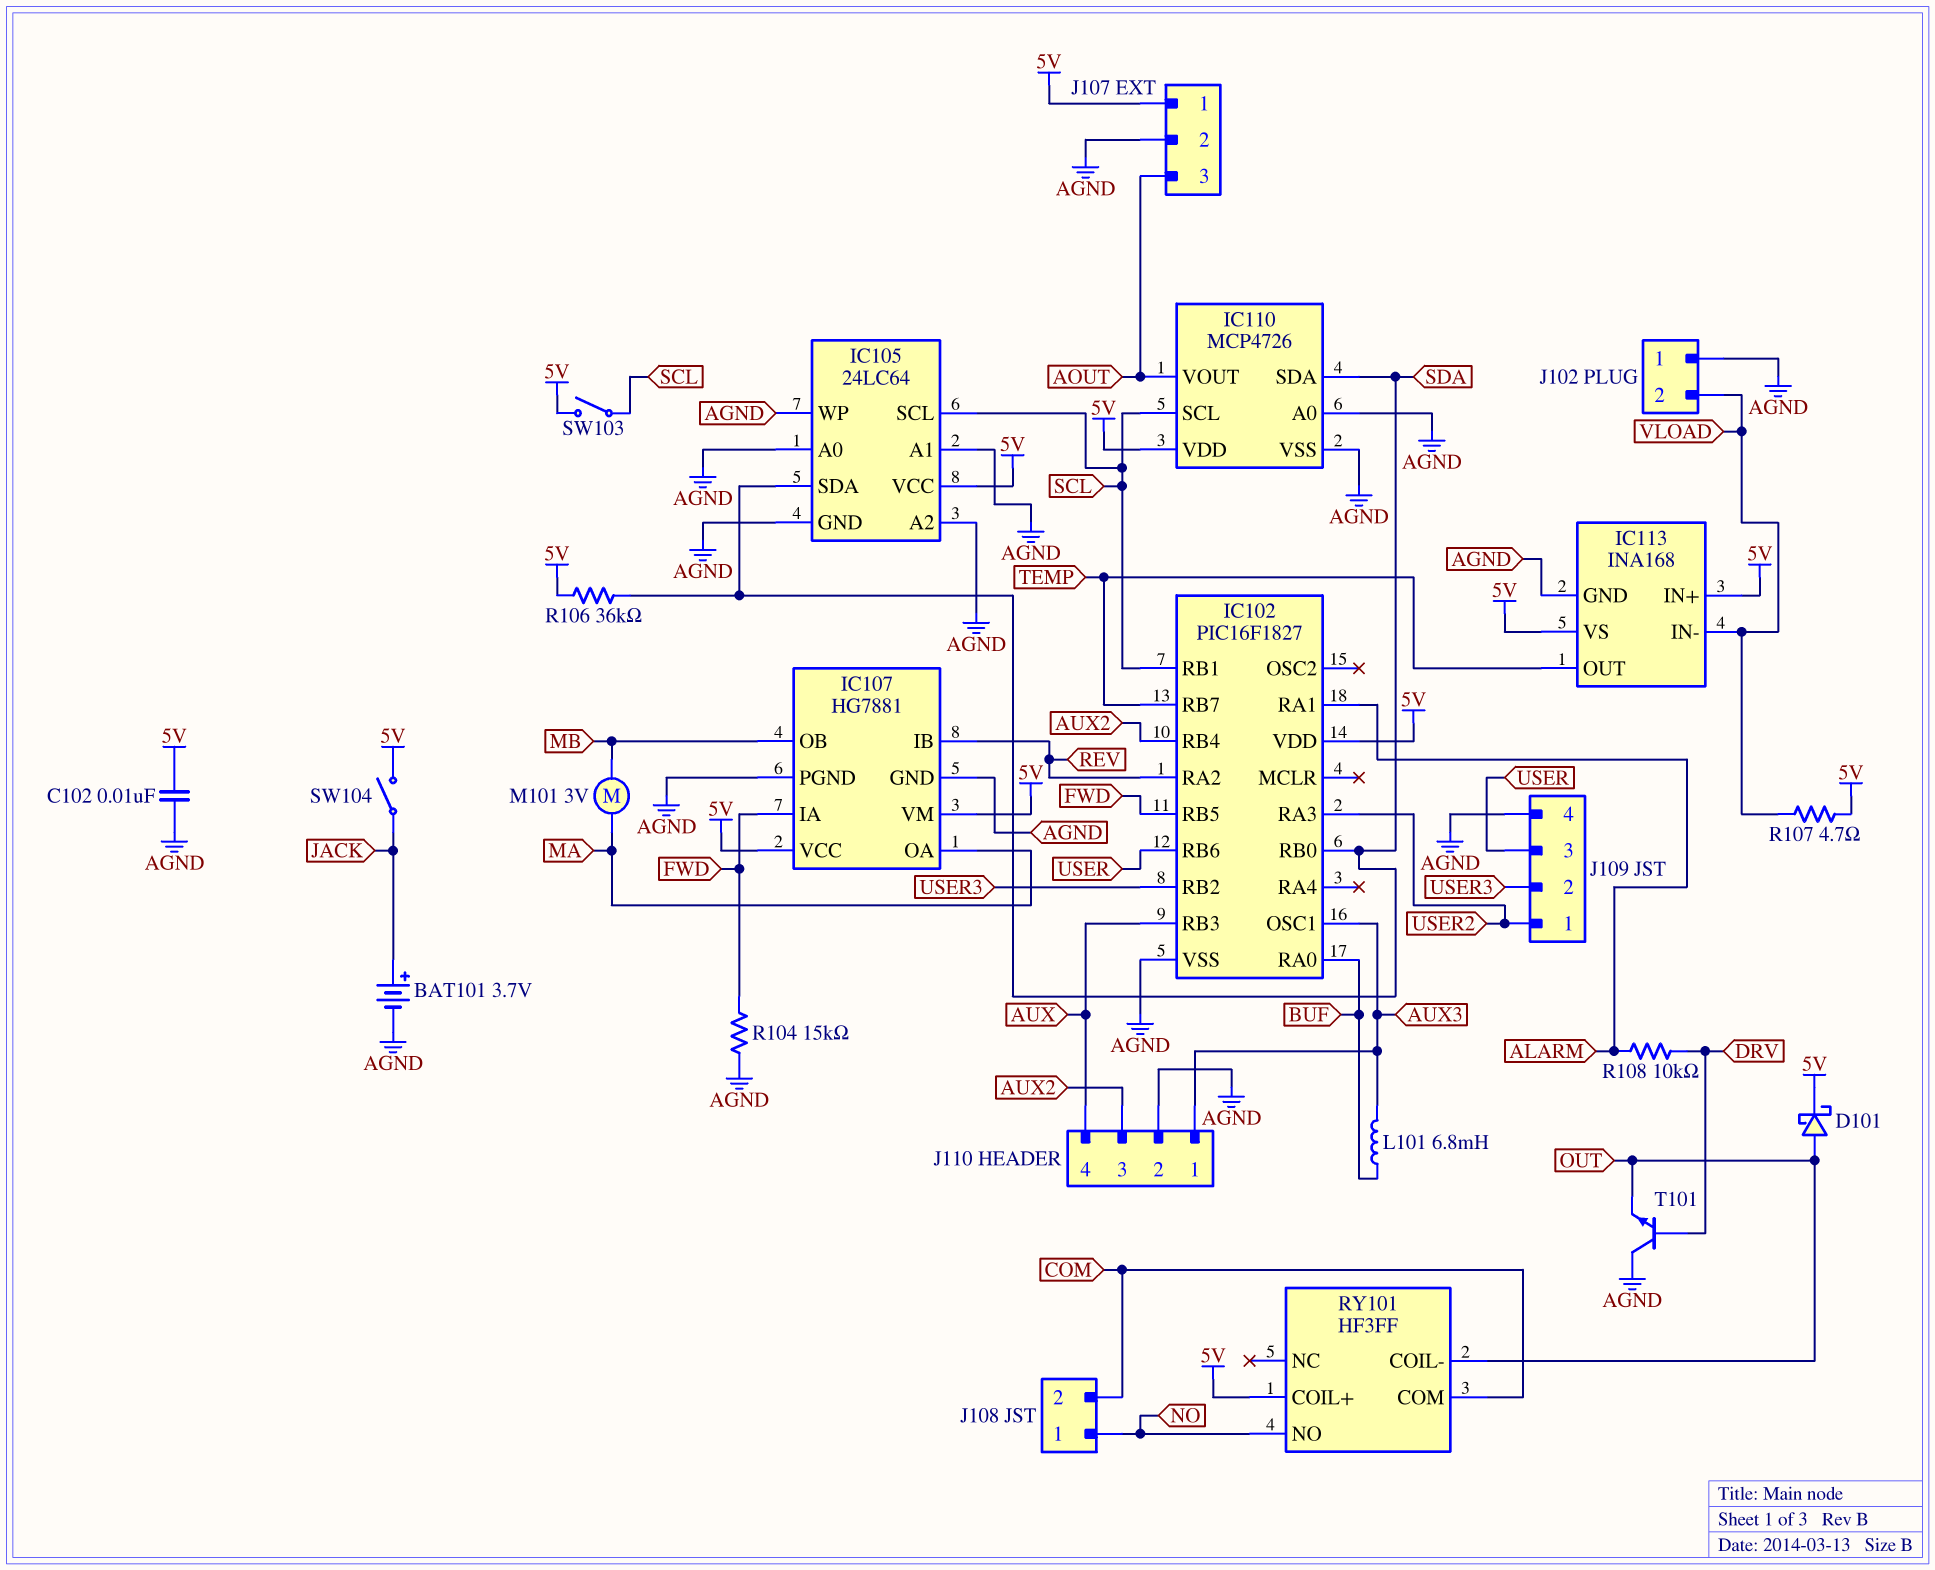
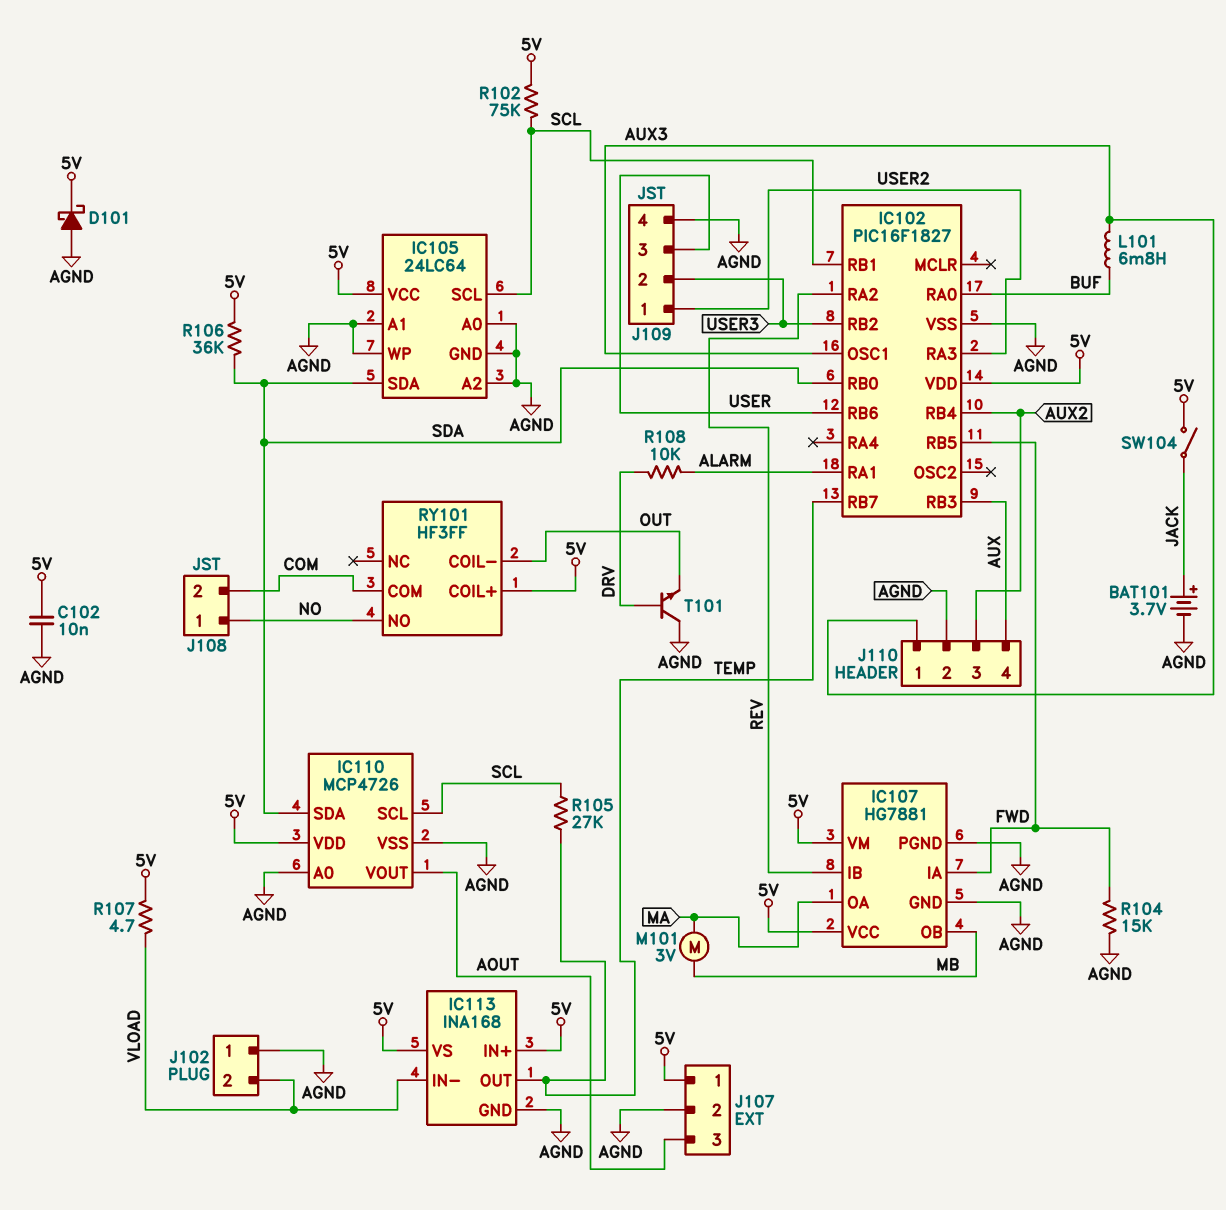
D101: schottky (A OUT, K 5V) -> schottky (A AGND, K 5V)
R102: none -> 75k (5V, SCL)
R105: none -> 27k (SCL, TEMP)
SW103: switch (5V, SCL) -> none

